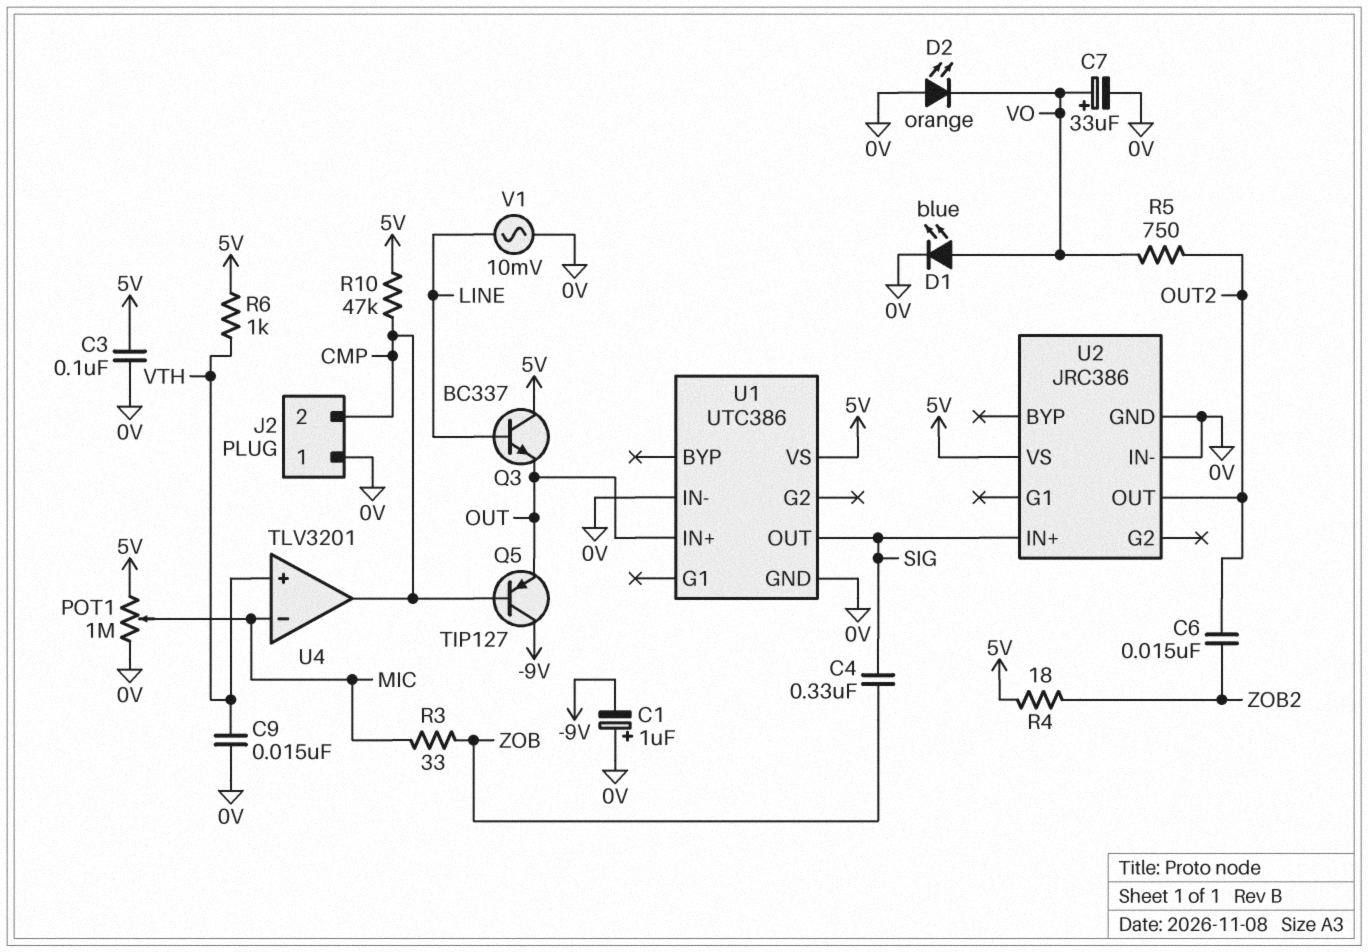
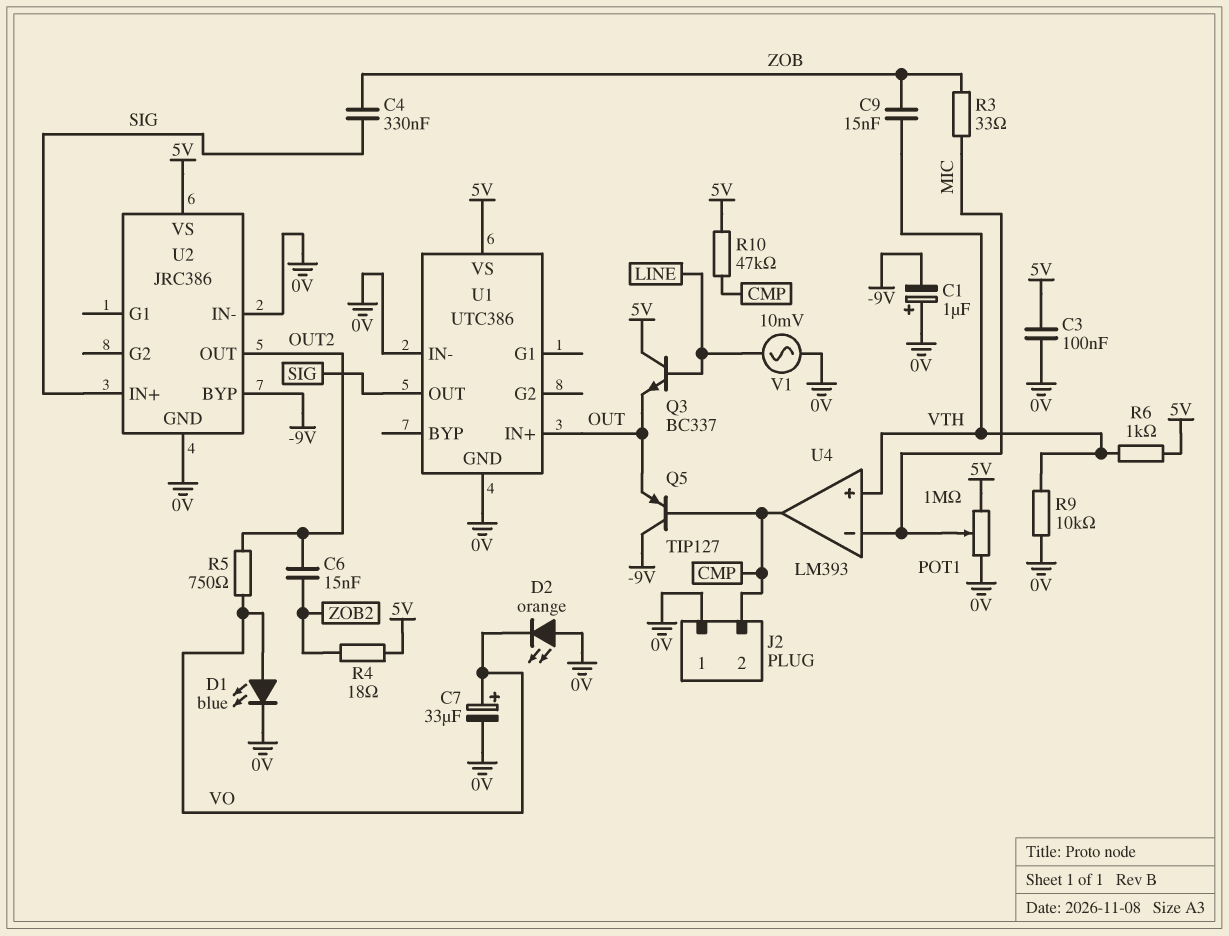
C9: 15nF (0V, VTH) -> 15nF (VTH, ZOB)
R9: none -> 10k (0V, VTH)
U2 pin BYP: none -> -9V
U4: TLV3201 -> LM393

